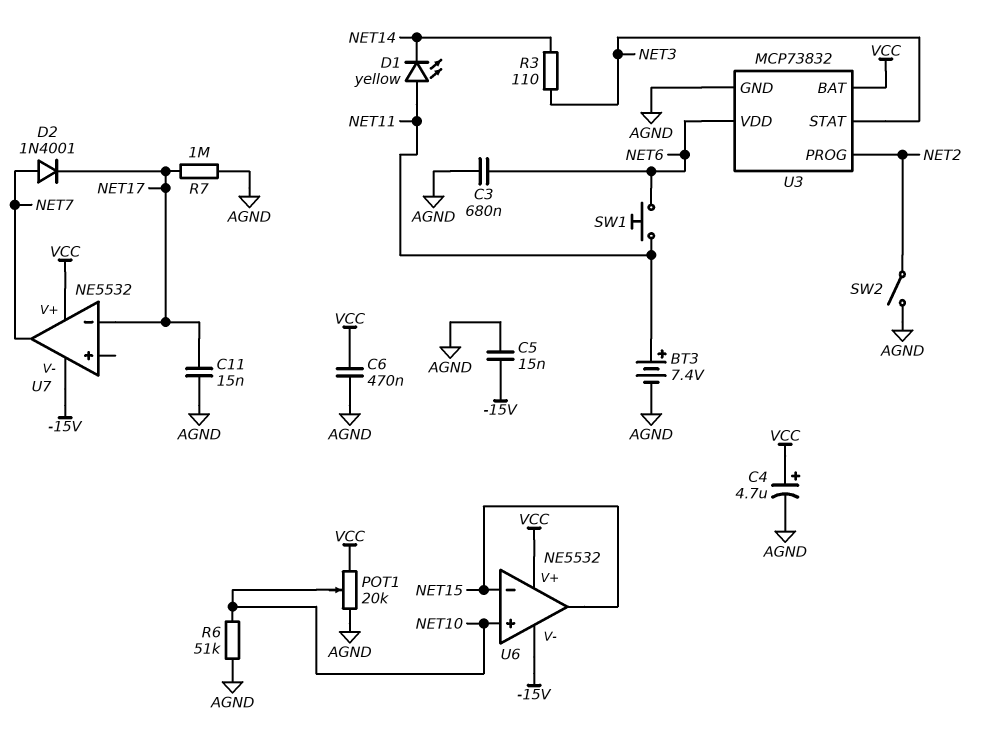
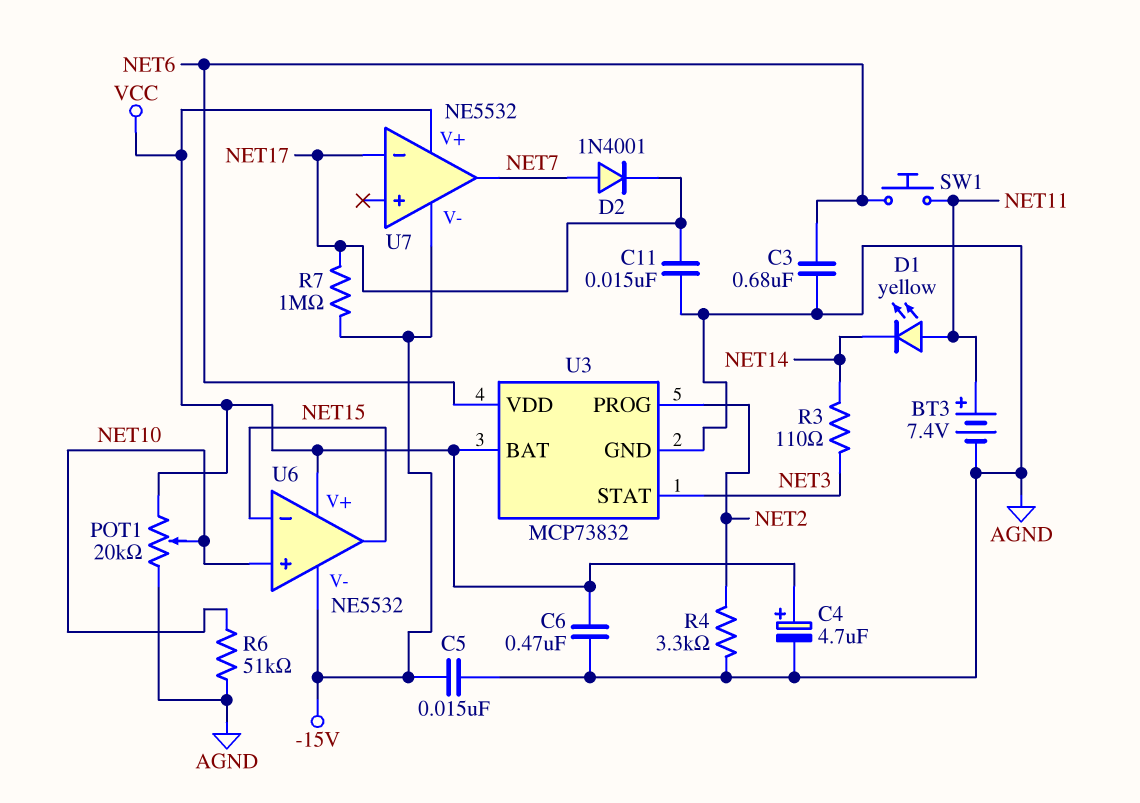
R4: none -> 3.3k (AGND, NET2)
R7: 1M (AGND, NET17) -> 1M (-15V, NET17)
SW2: switch (AGND, NET2) -> none

